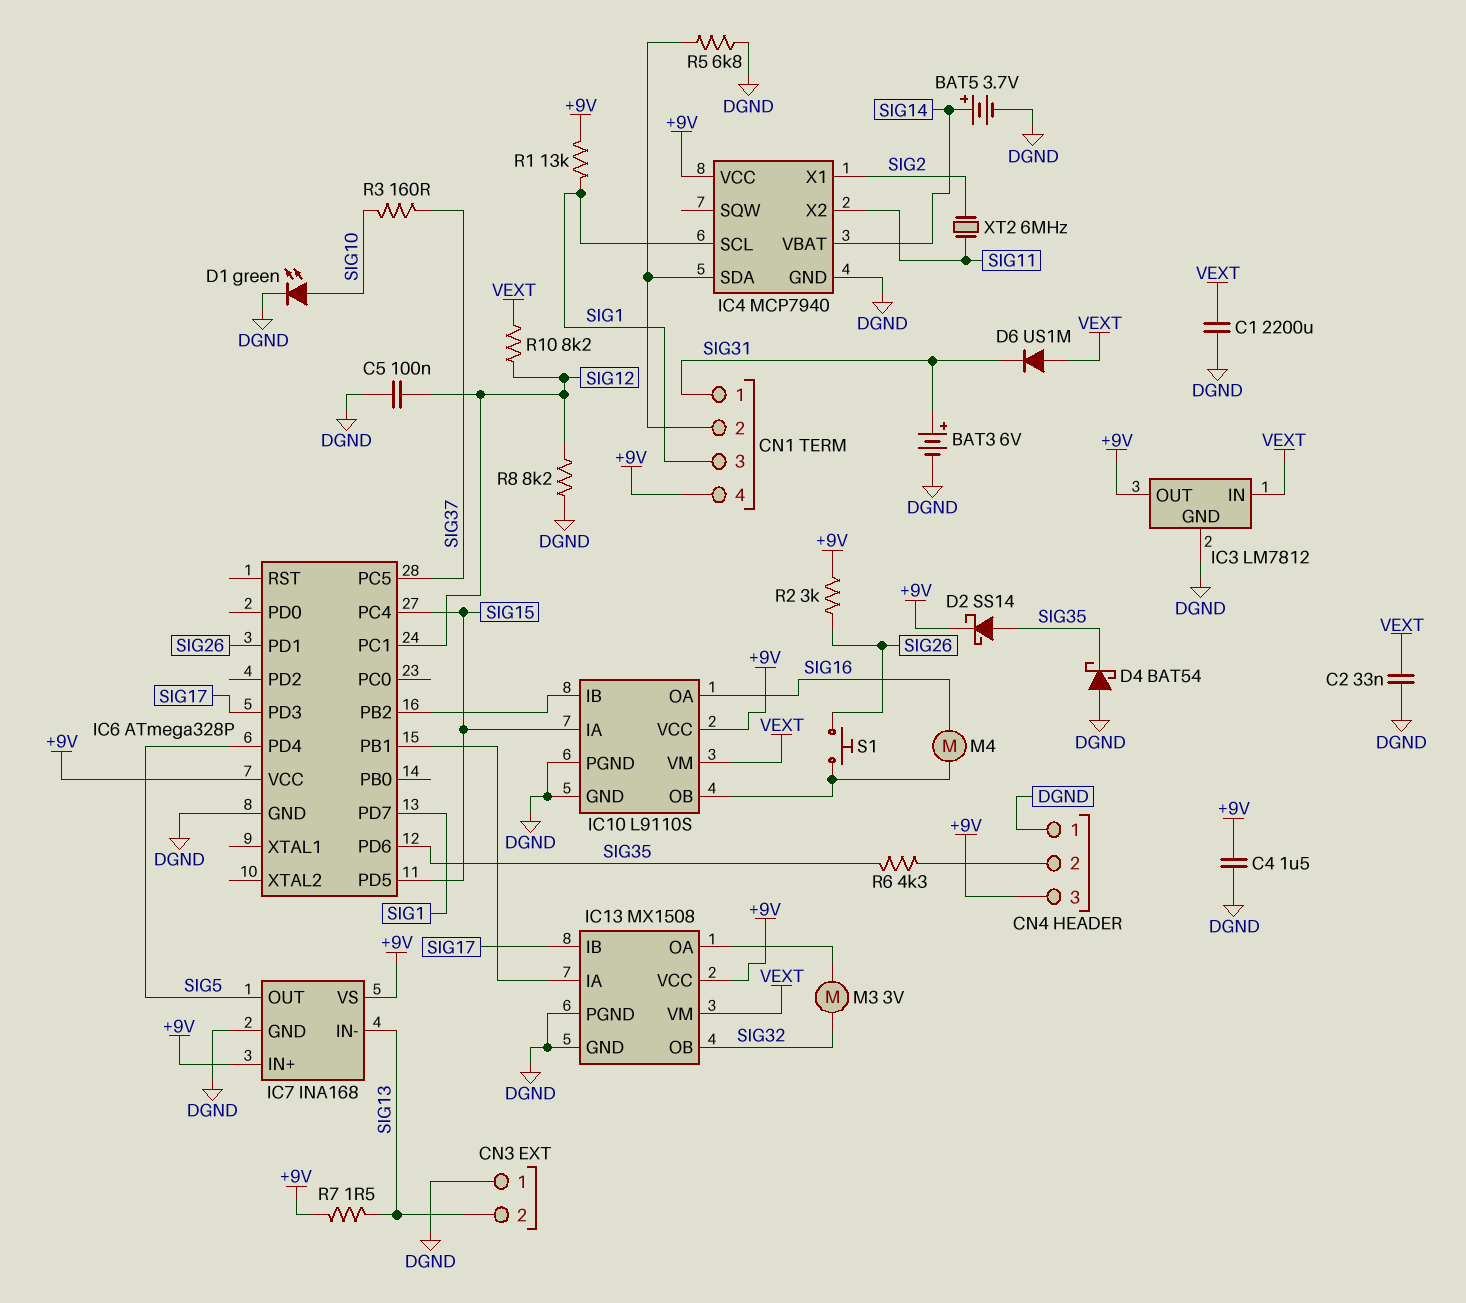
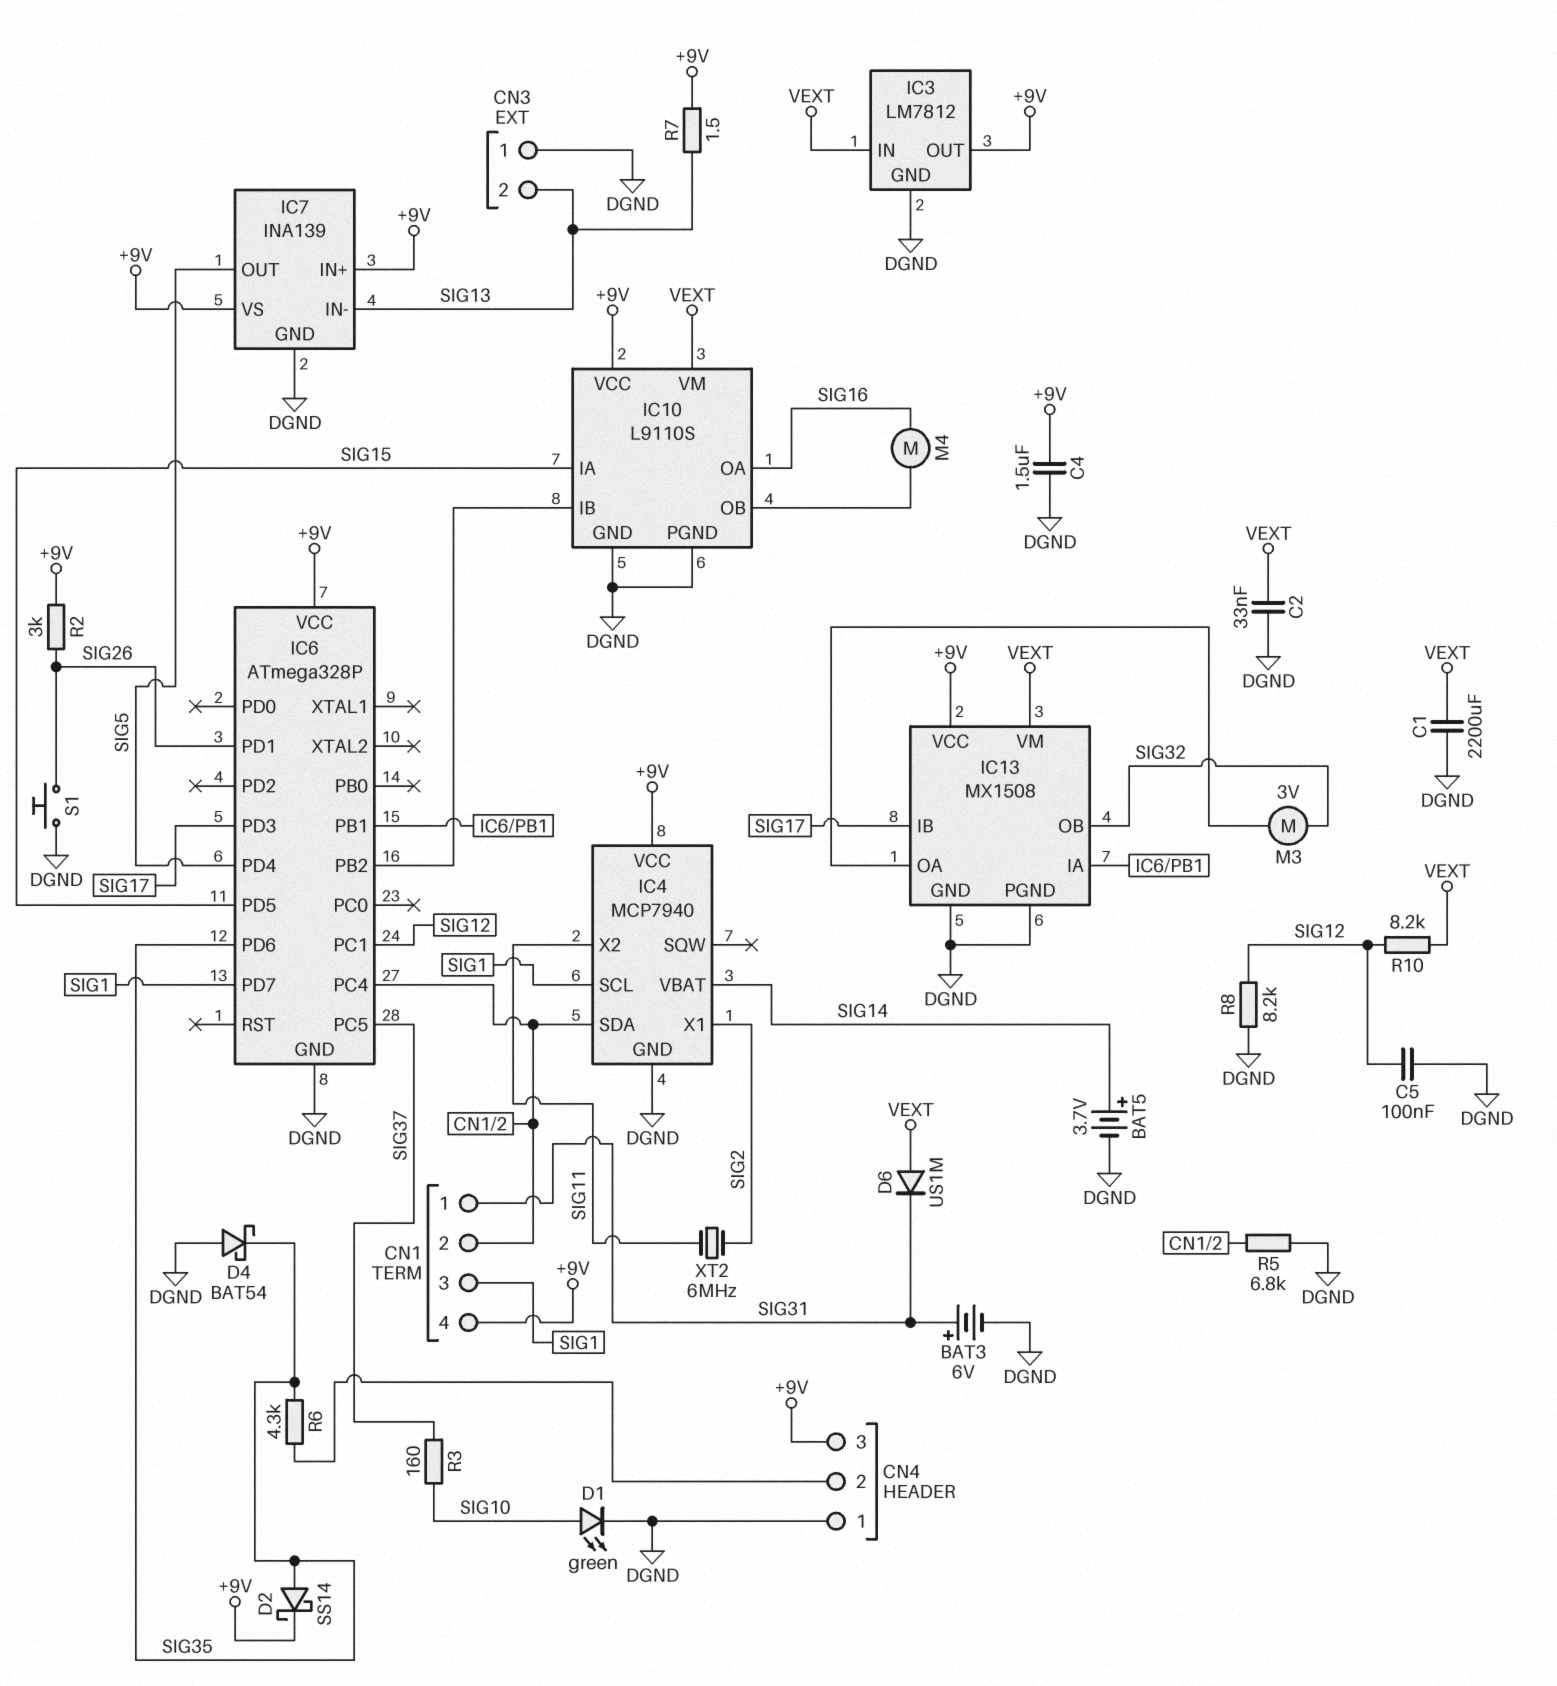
IC6 pin PC4: SIG15 -> CN1/2
IC7: INA168 -> INA139
R1: 13k (+9V, SIG1) -> none
S1: button (IC10/OB, SIG26) -> button (DGND, SIG26)

